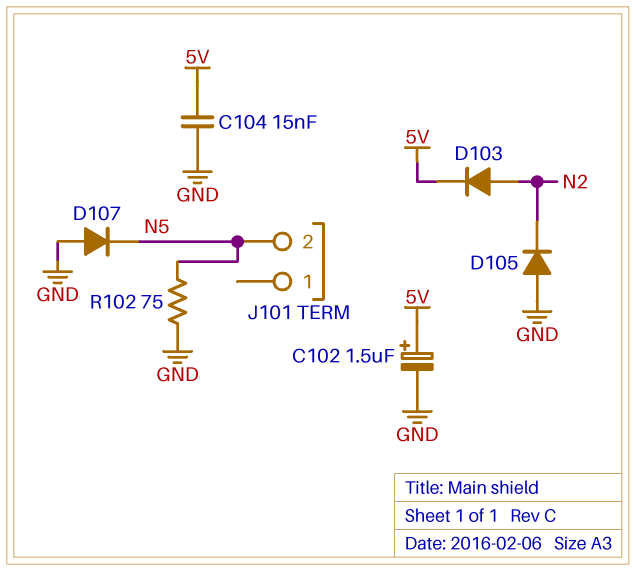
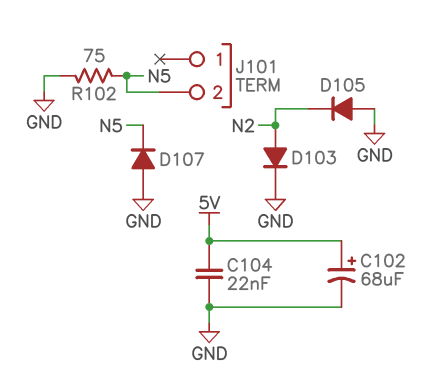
C102: 1.5uF (plus 5V, minus GND) -> 68uF (plus 5V, minus GND)
C104: 15nF (5V, GND) -> 22nF (5V, GND)
D103: diode (A N2, K 5V) -> diode (A N2, K GND)

